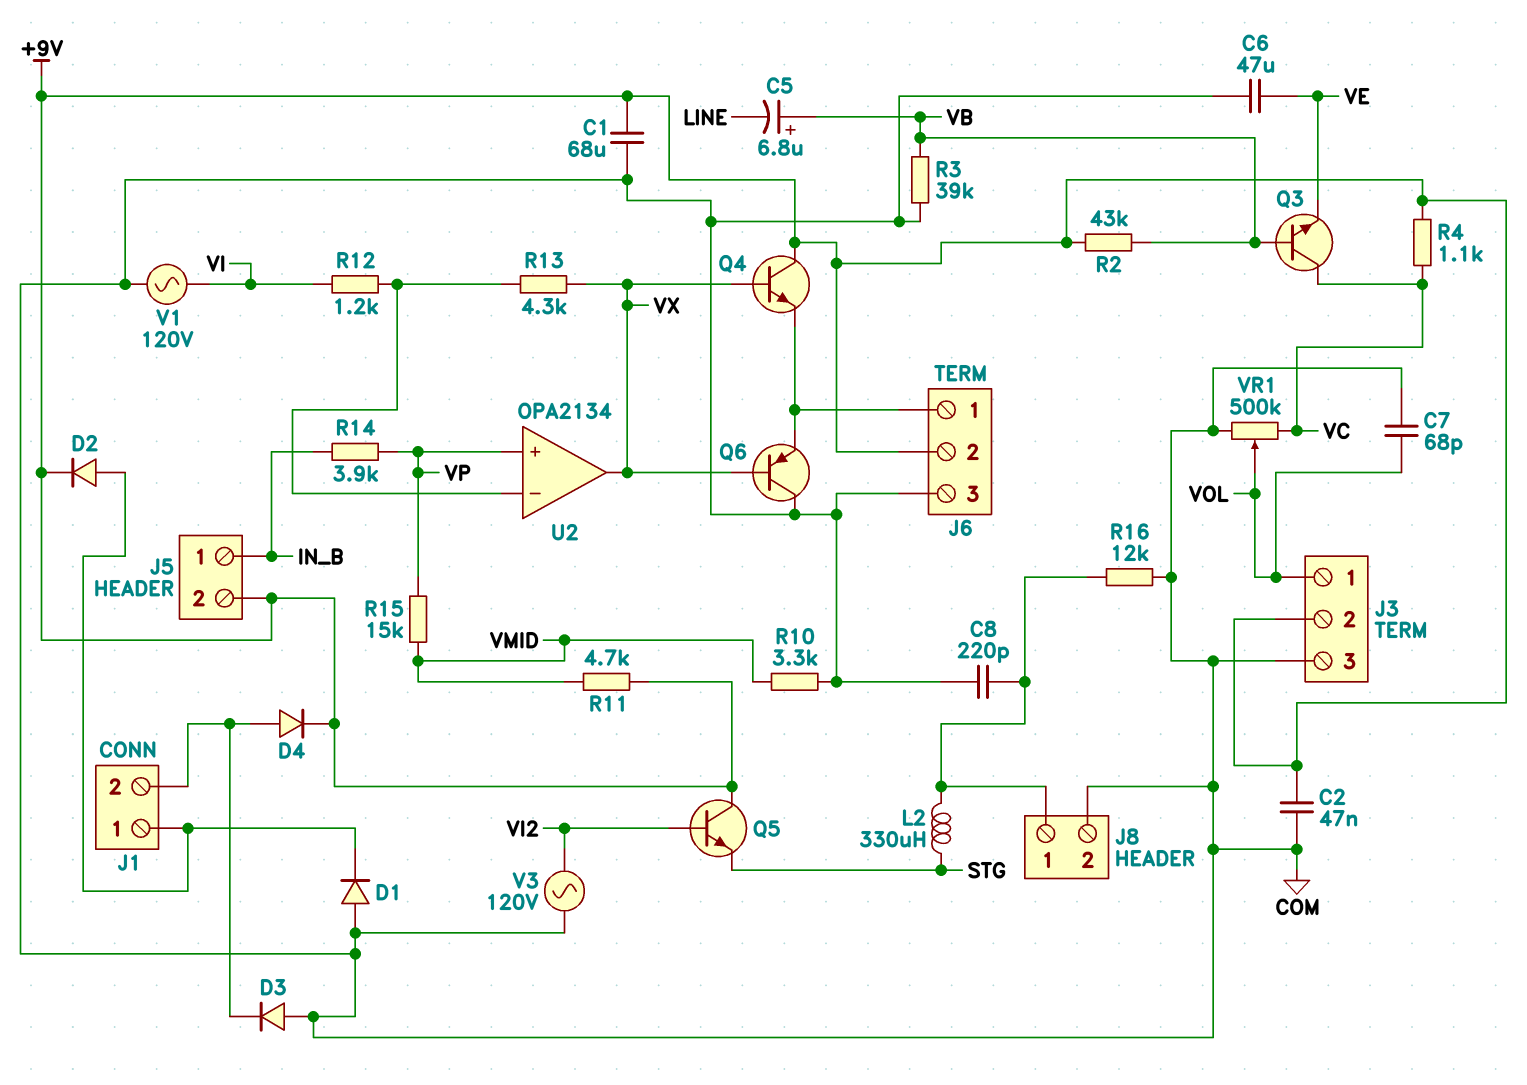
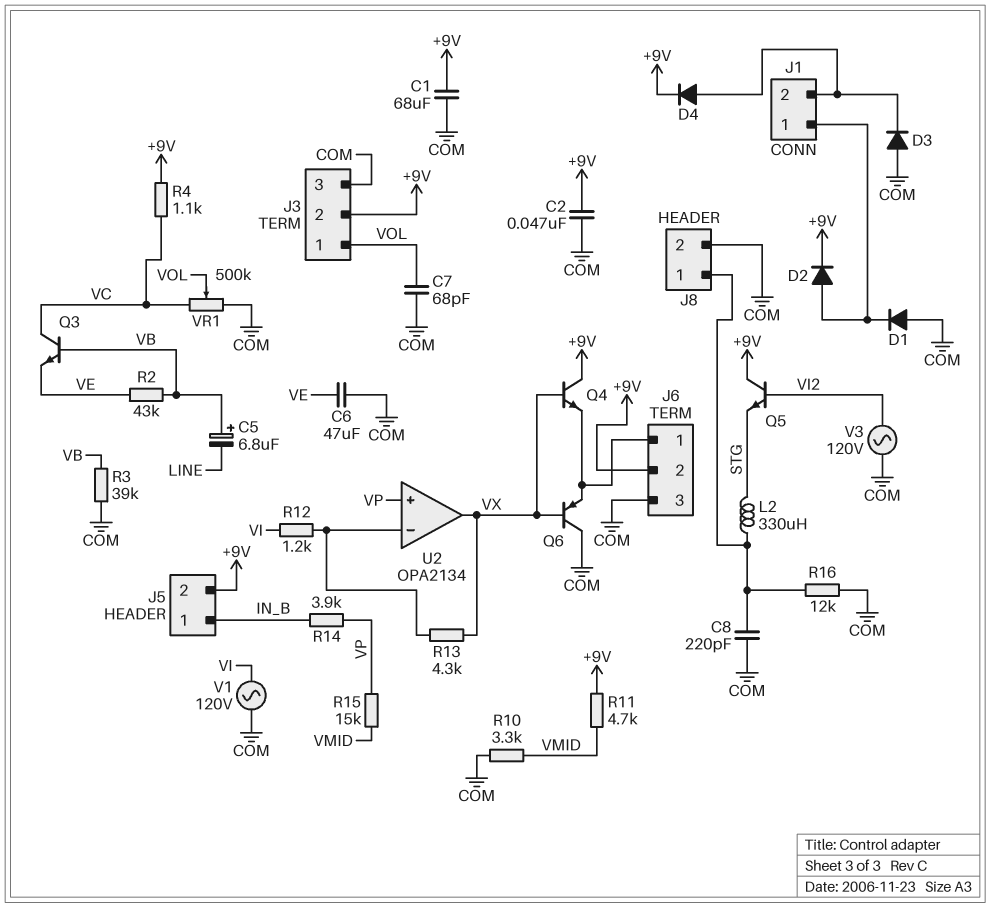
R2: 43k (+9V, VB) -> 43k (VB, VE)

